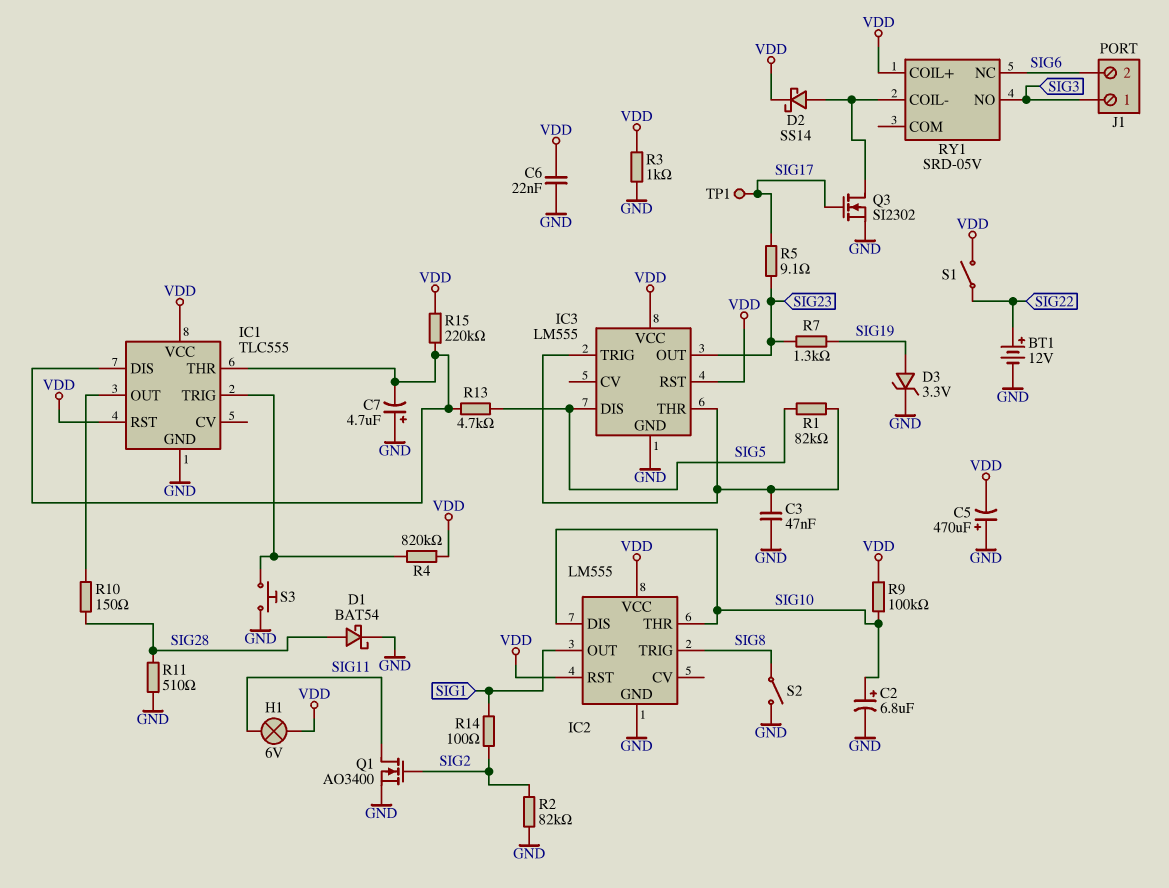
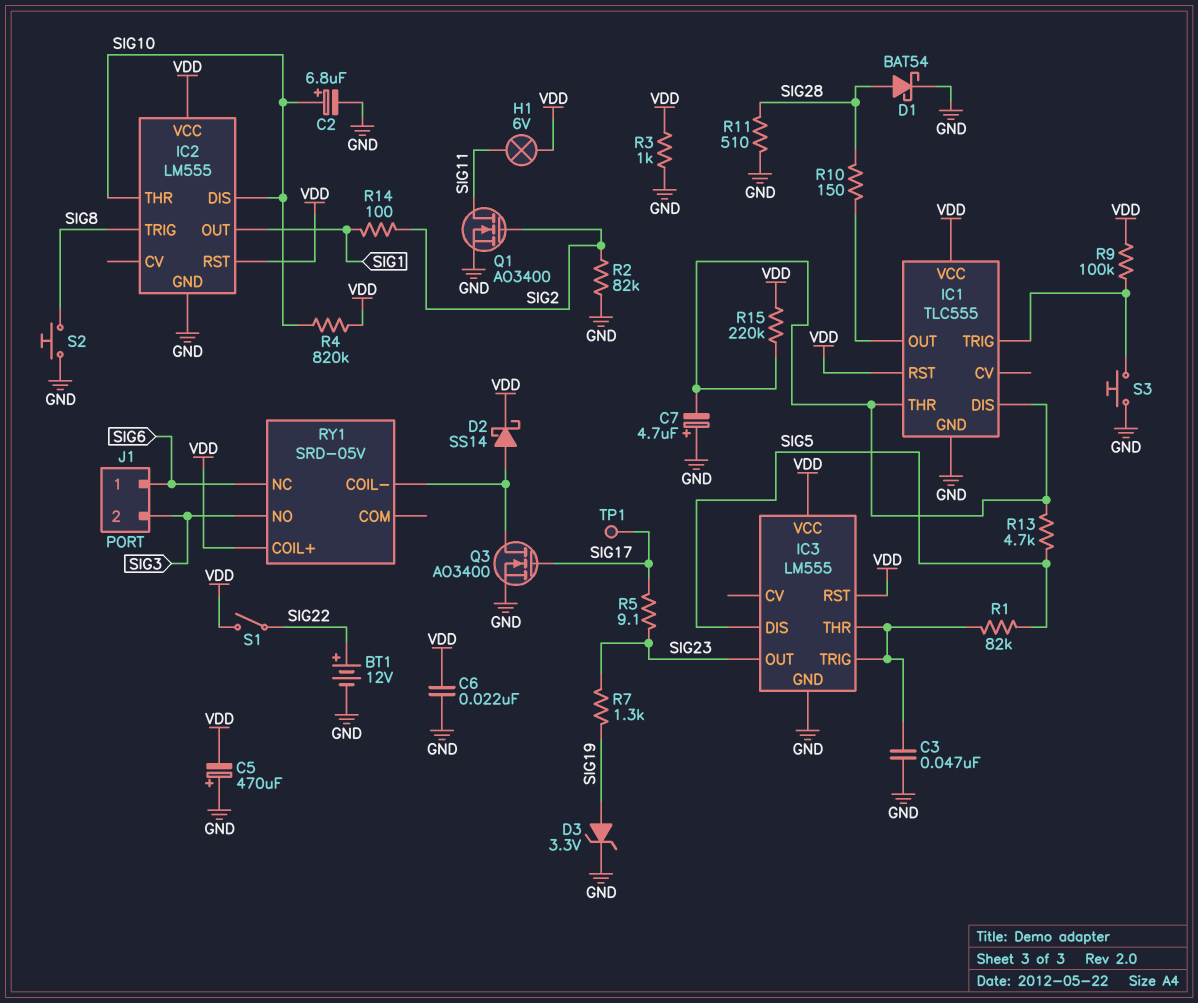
J1 pin 1: SIG3 -> SIG6
J1 pin 2: SIG6 -> SIG3
Q3: NMOS SI2302 (G SIG17, D RY1/COIL-, S GND) -> NMOS AO3400 (G SIG17, D RY1/COIL-, S GND)
R4: 820k (IC1/TRIG, VDD) -> 820k (SIG10, VDD)
R9: 100k (SIG10, VDD) -> 100k (IC1/TRIG, VDD)
S2: switch (GND, SIG8) -> button (GND, SIG8)

